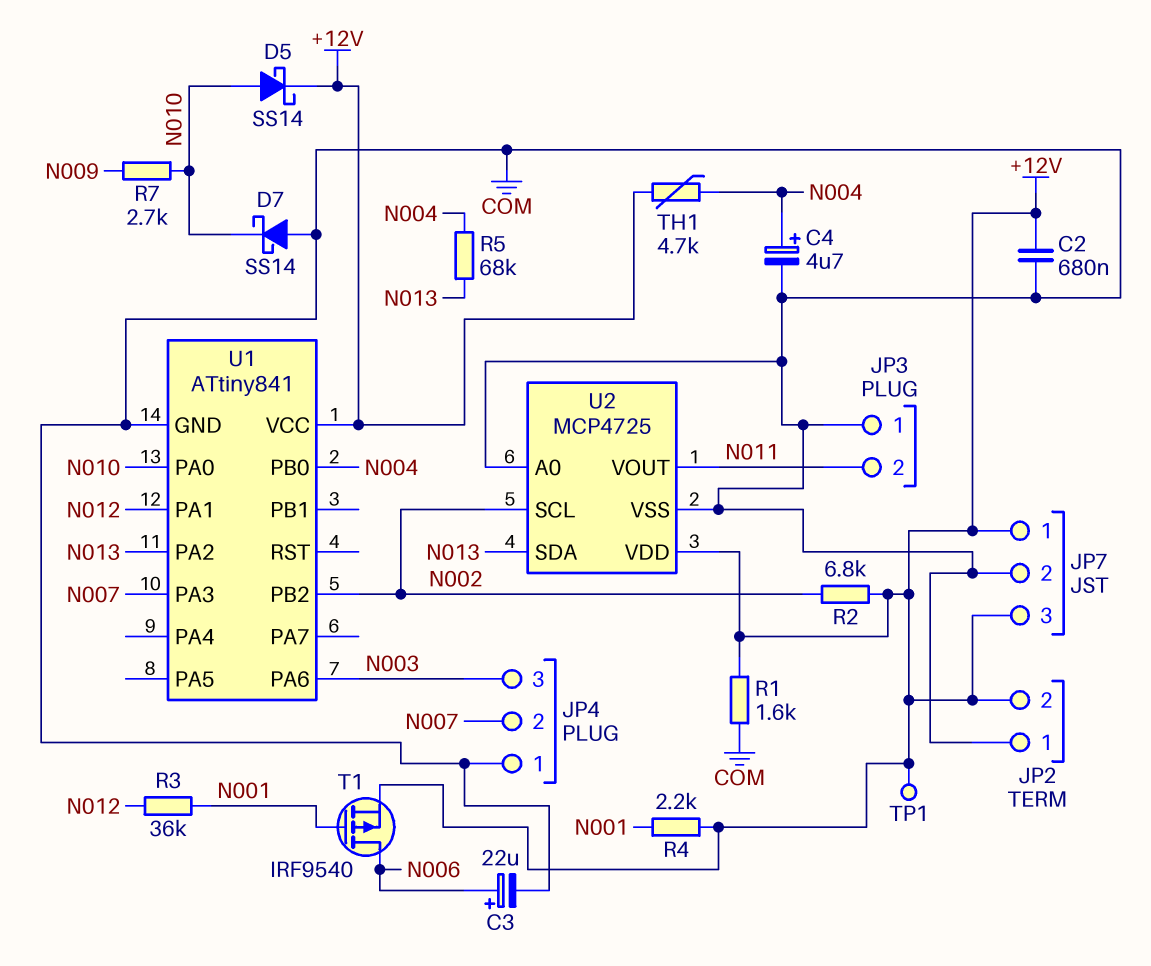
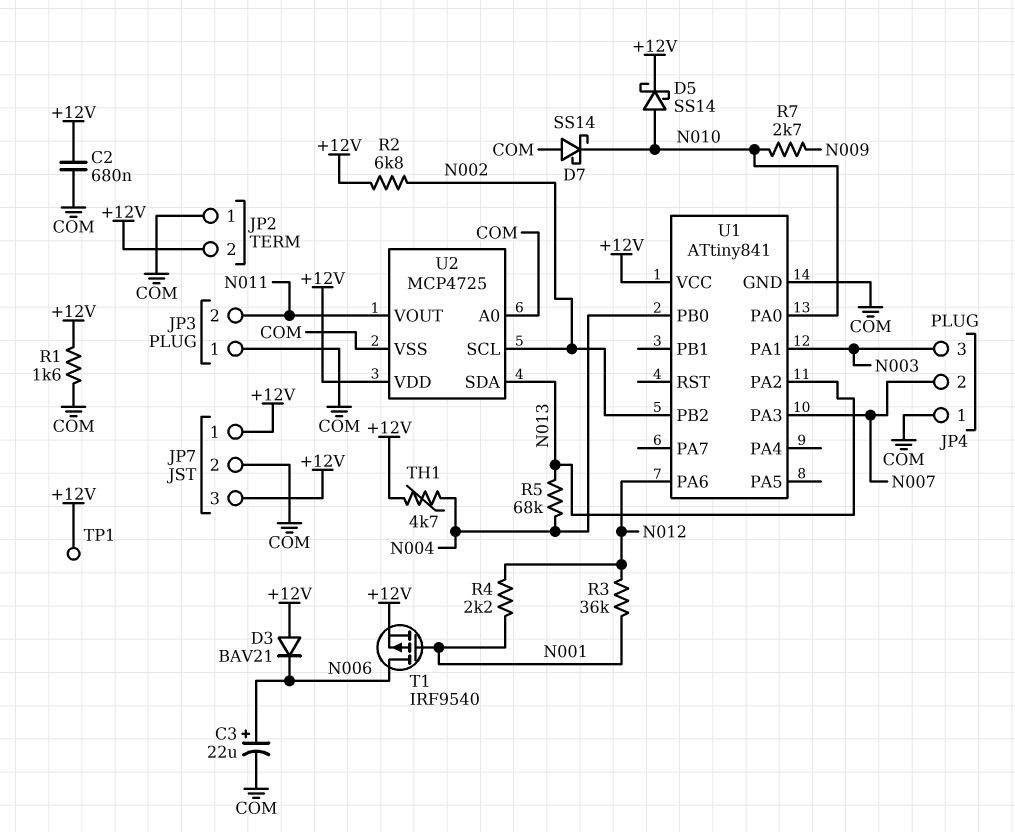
C4: 4.7uF (plus N004, minus COM) -> none
D3: none -> diode BAV21 (A +12V, K N006)
R4: 2.2k (+12V, N001) -> 2.2k (N001, N012)
U1 pin PA1: N012 -> N003
U1 pin PA6: N003 -> N012

